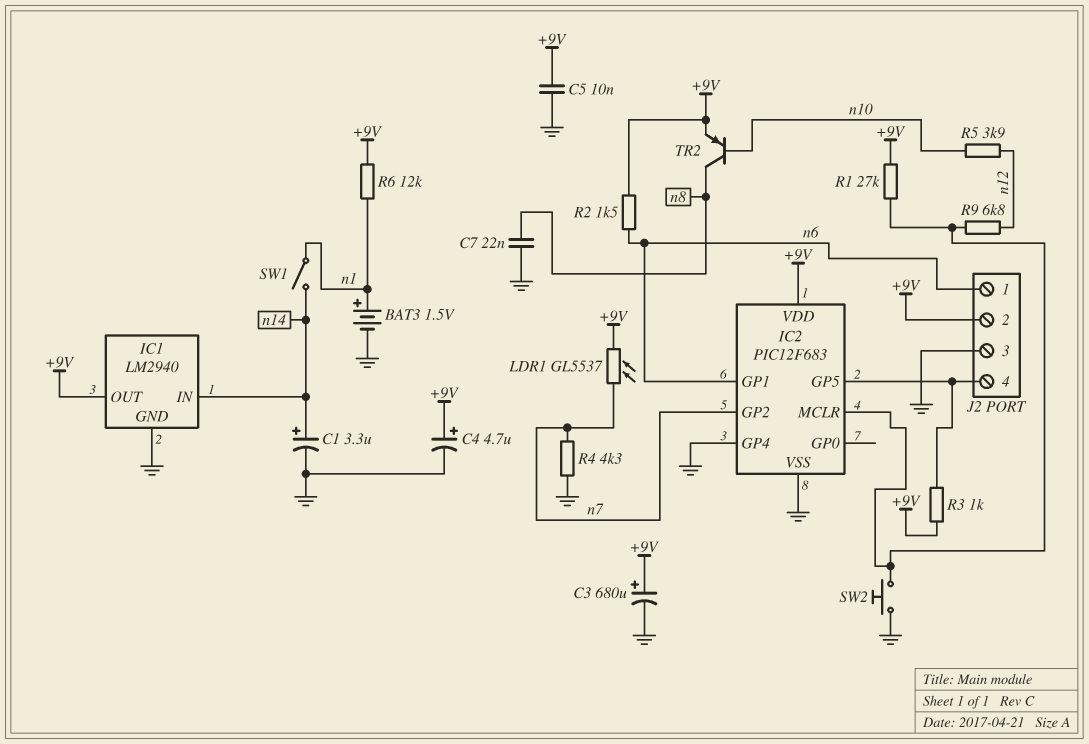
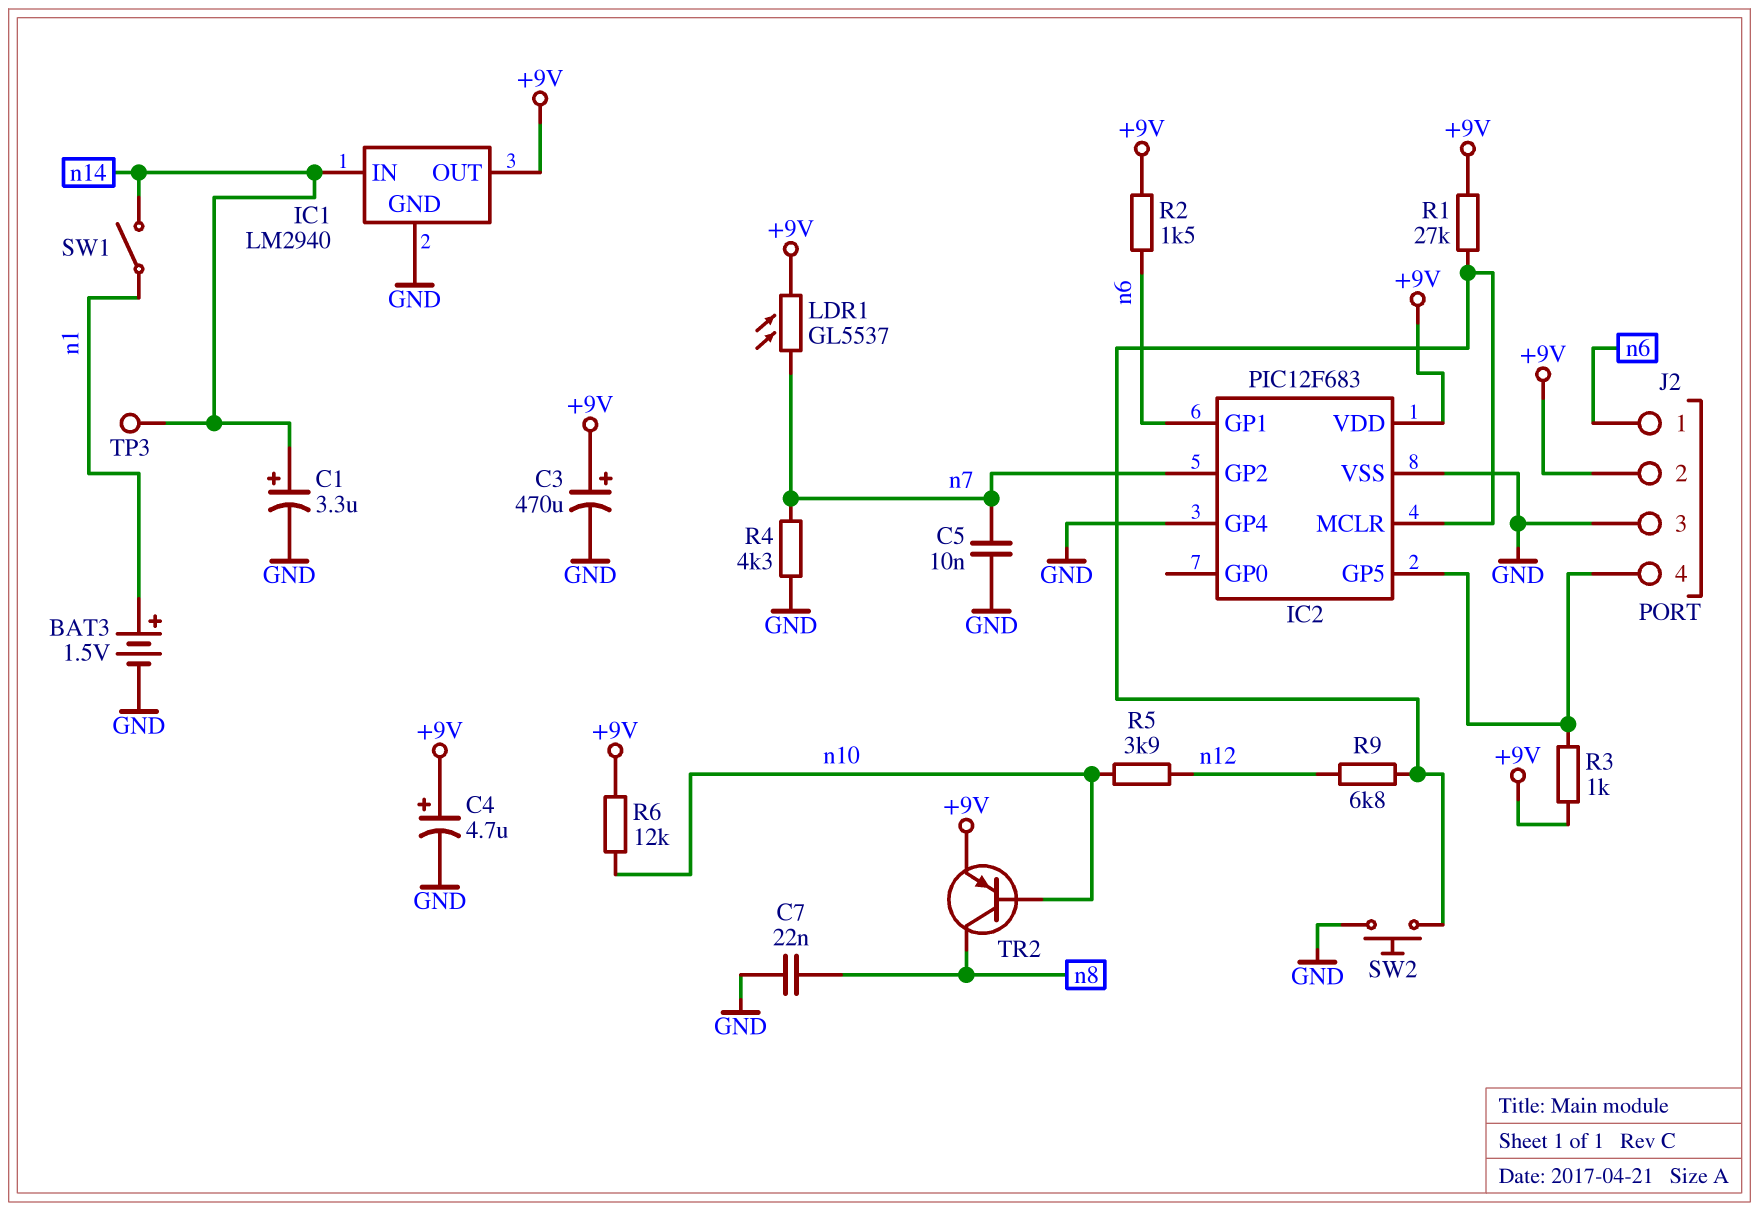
C3: 680uF (plus +9V, minus GND) -> 470uF (plus +9V, minus GND)
C5: 10nF (+9V, GND) -> 10nF (GND, n7)
R6: 12k (+9V, n1) -> 12k (+9V, n10)
TP3: none -> test point (n14)

